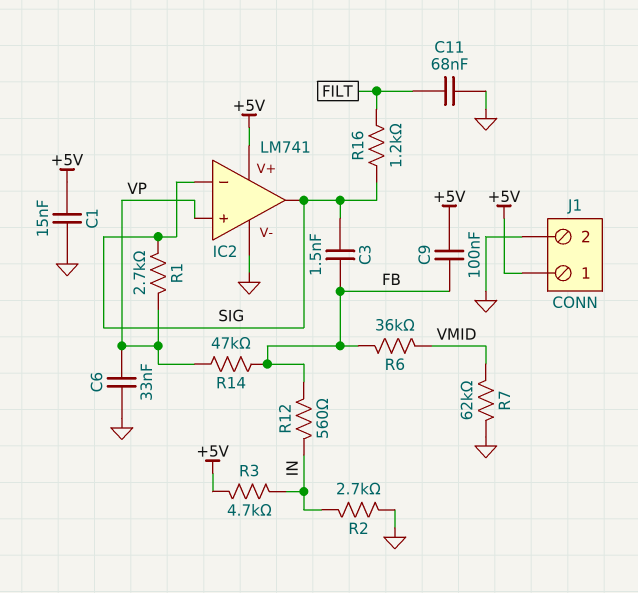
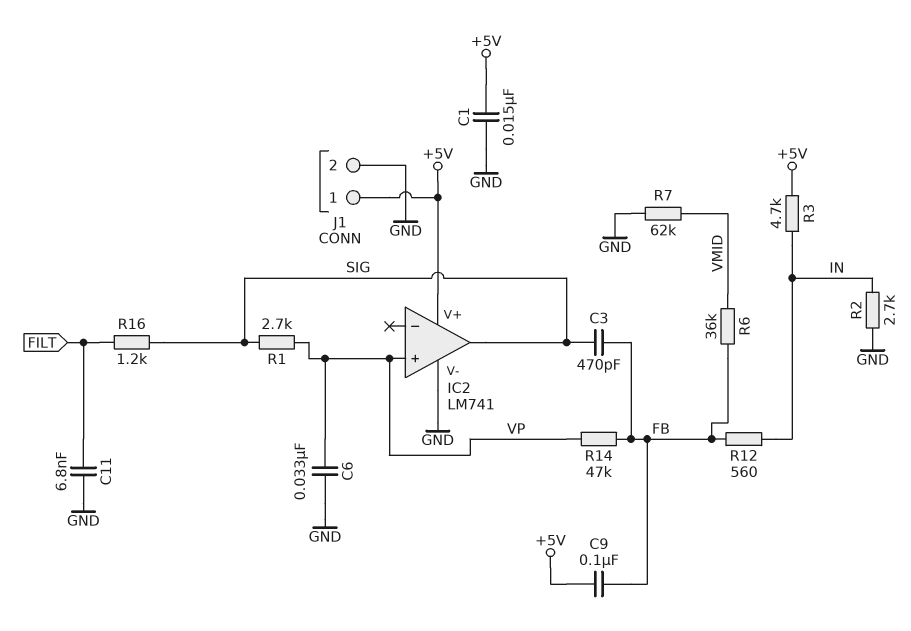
C3: 1.5nF (FB, SIG) -> 470pF (FB, SIG)
C11: 68nF (FILT, GND) -> 6.8nF (FILT, GND)
IC2 pin in-: SIG -> none

